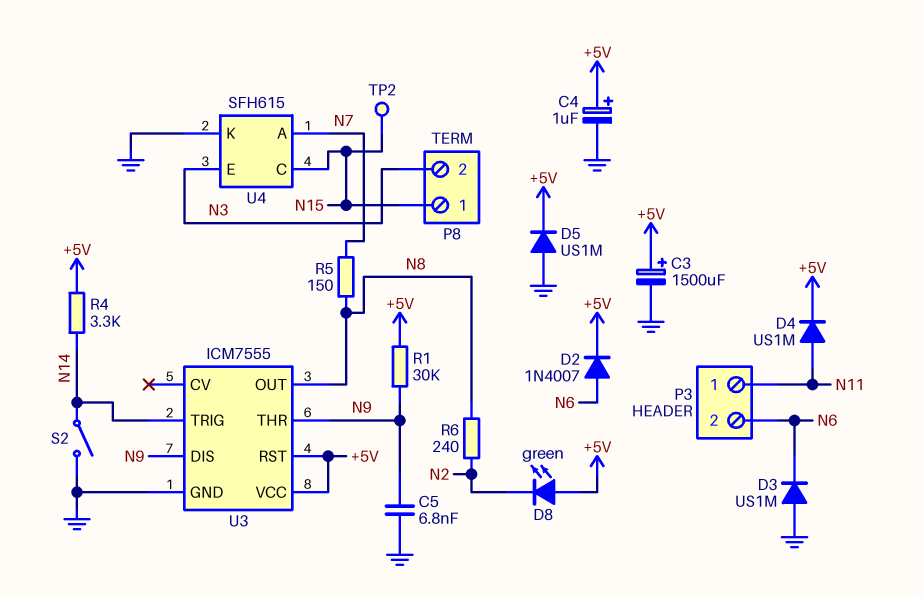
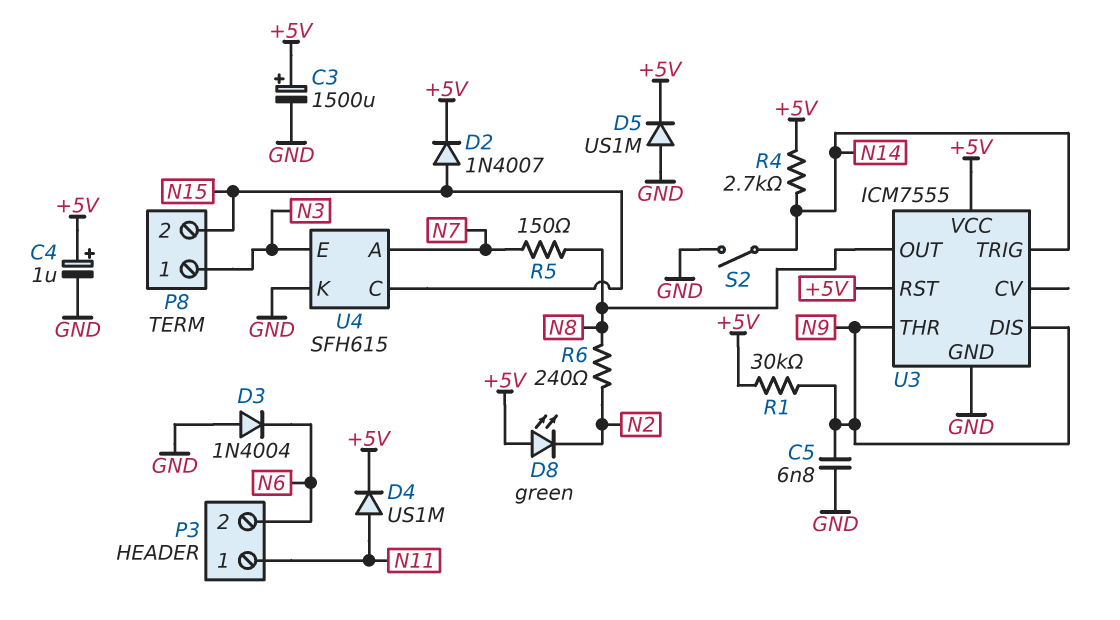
D2: diode 1N4007 (A N6, K +5V) -> diode 1N4007 (A N15, K +5V)
D3: diode US1M (A GND, K N6) -> diode 1N4004 (A GND, K N6)
P8 pin 1: N15 -> N3
P8 pin 2: N3 -> N15
R4: 3.3k (+5V, N14) -> 2.7k (+5V, N14)
TP2: test point (N15) -> none

